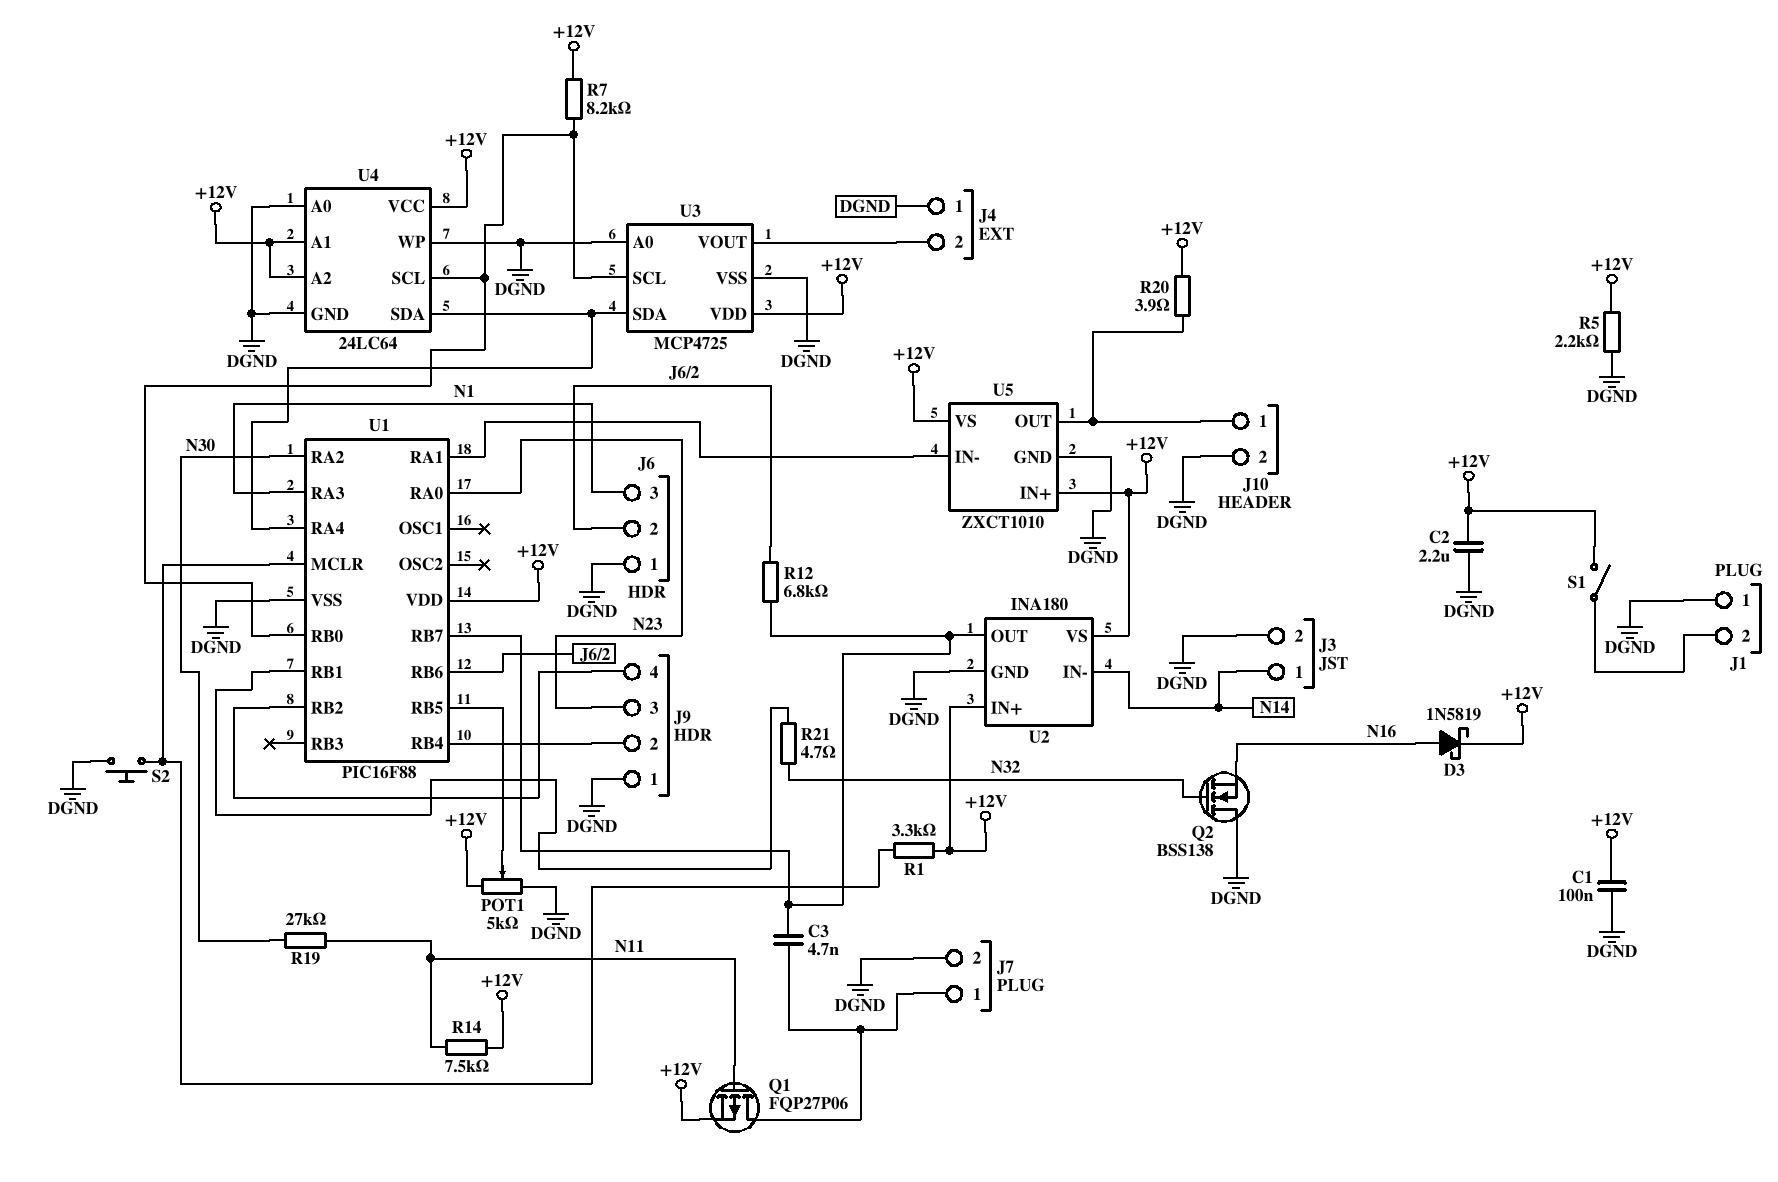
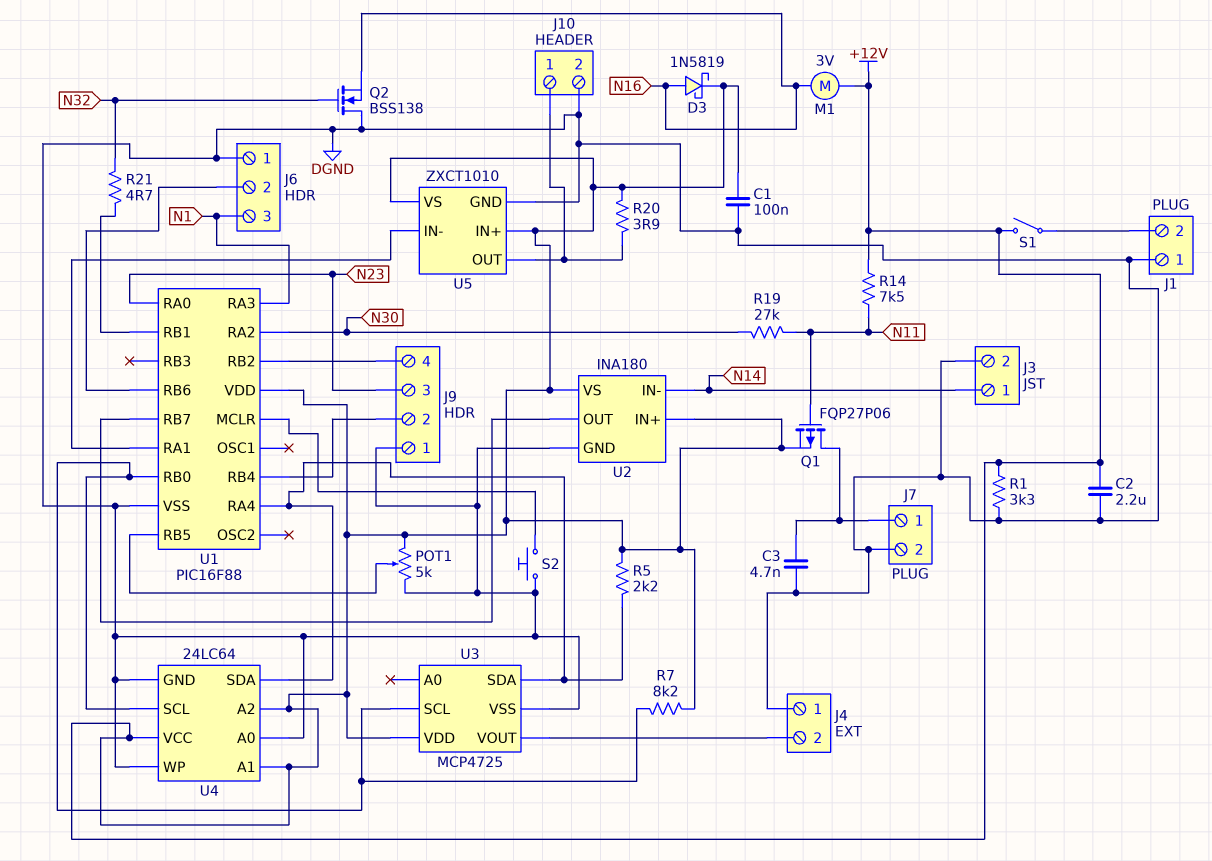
C3: 4.7nF (J7/1, U1/RB7) -> 4.7nF (DGND, J7/1)
M1: none -> motor 3V (+12V, N16)
R1: 3.3k (+12V, U1/MCLR) -> 3.3k (+12V, DGND)
R5: 2.2k (+12V, DGND) -> 2.2k (+12V, U1/RA4)
R12: 6.8k (J6/2, U1/RB7) -> none
U3 pin A0: DGND -> none

